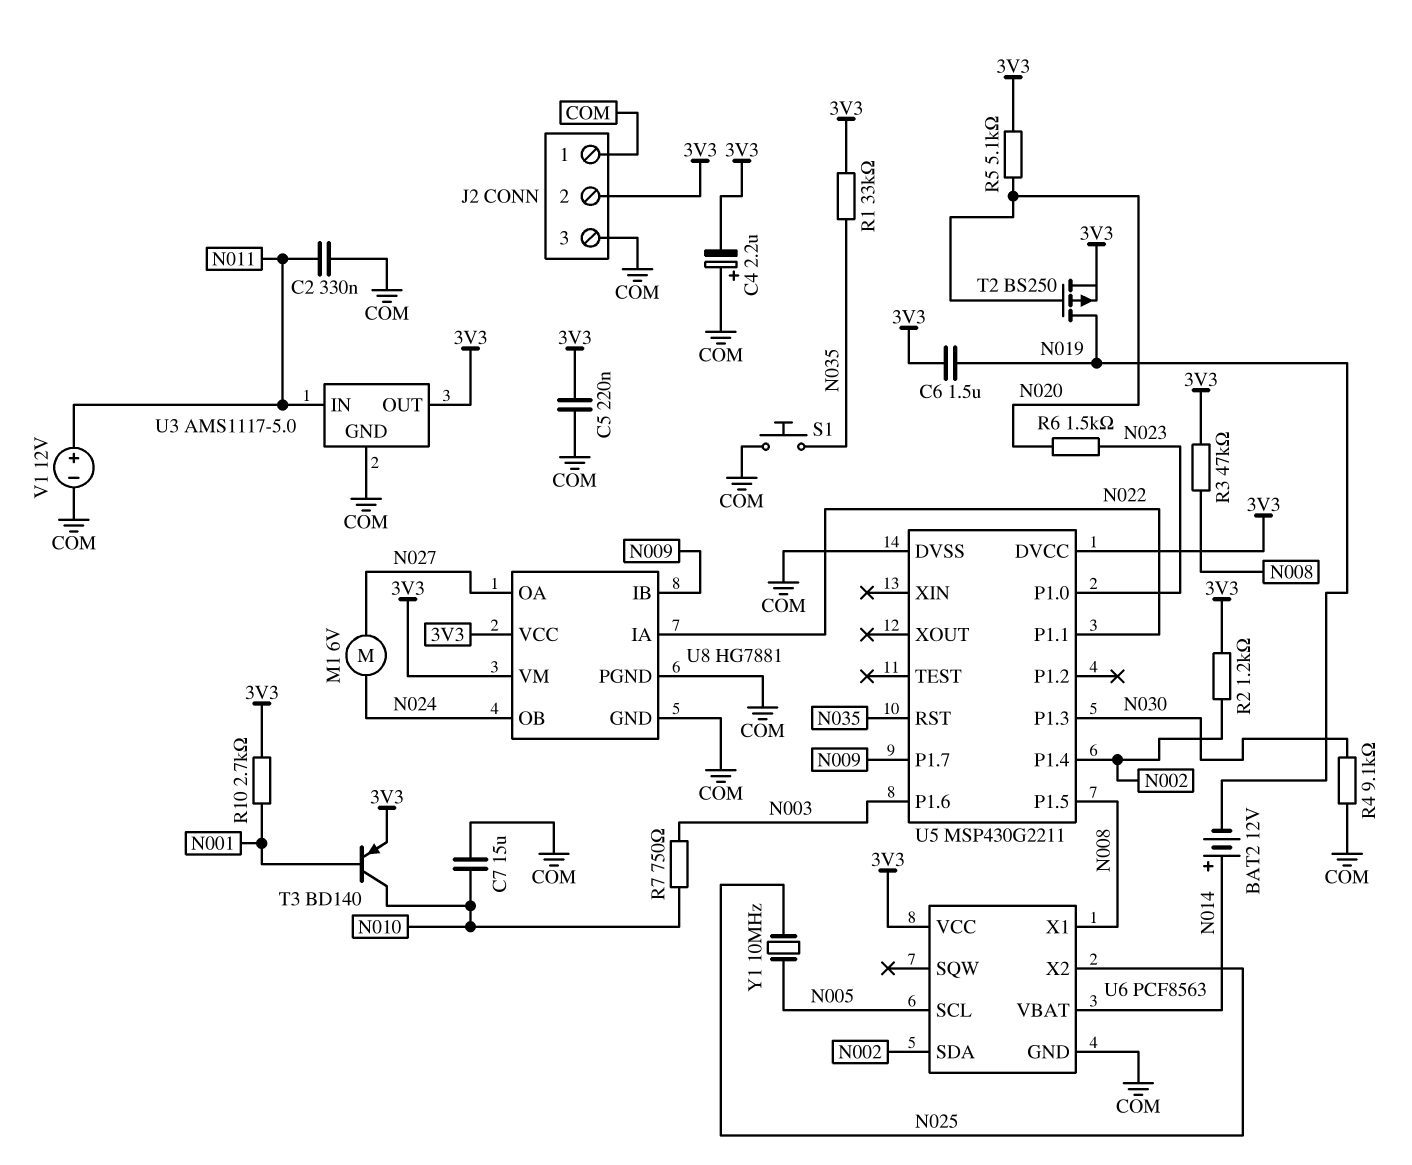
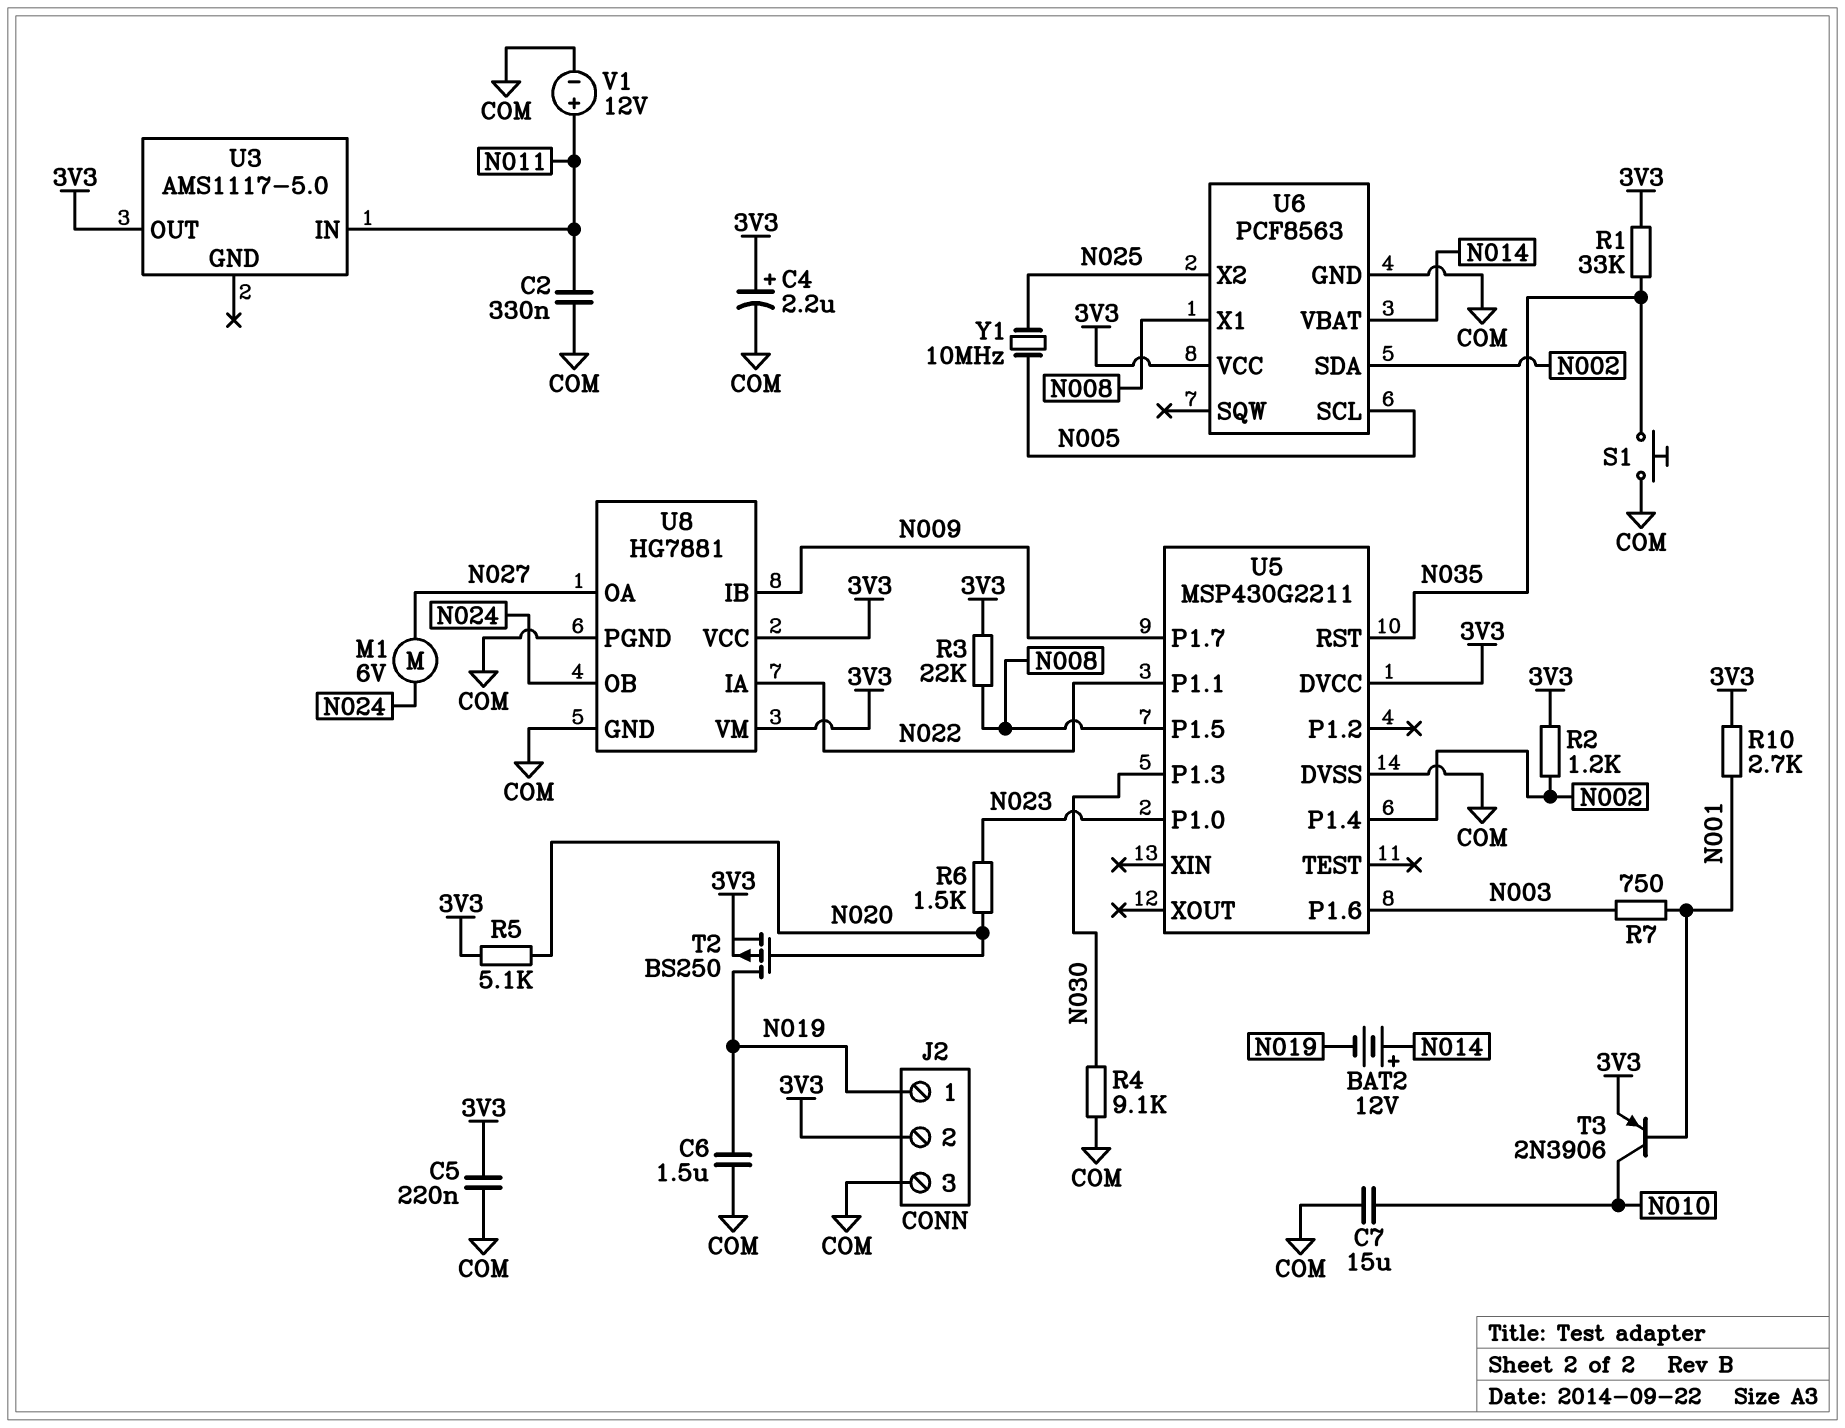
C4: 2.2uF (plus COM, minus 3V3) -> 2.2uF (plus 3V3, minus COM)
C6: 1.5uF (3V3, N019) -> 1.5uF (COM, N019)
J2 pin 1: COM -> N019
R3: 47k (3V3, N008) -> 22k (3V3, N008)
R7: 750 (N003, N010) -> 750 (N001, N003)
T3: PNP BD140 (B N001, C N010, E 3V3) -> PNP 2N3906 (B N001, C N010, E 3V3)
U3 pin GND: COM -> none

